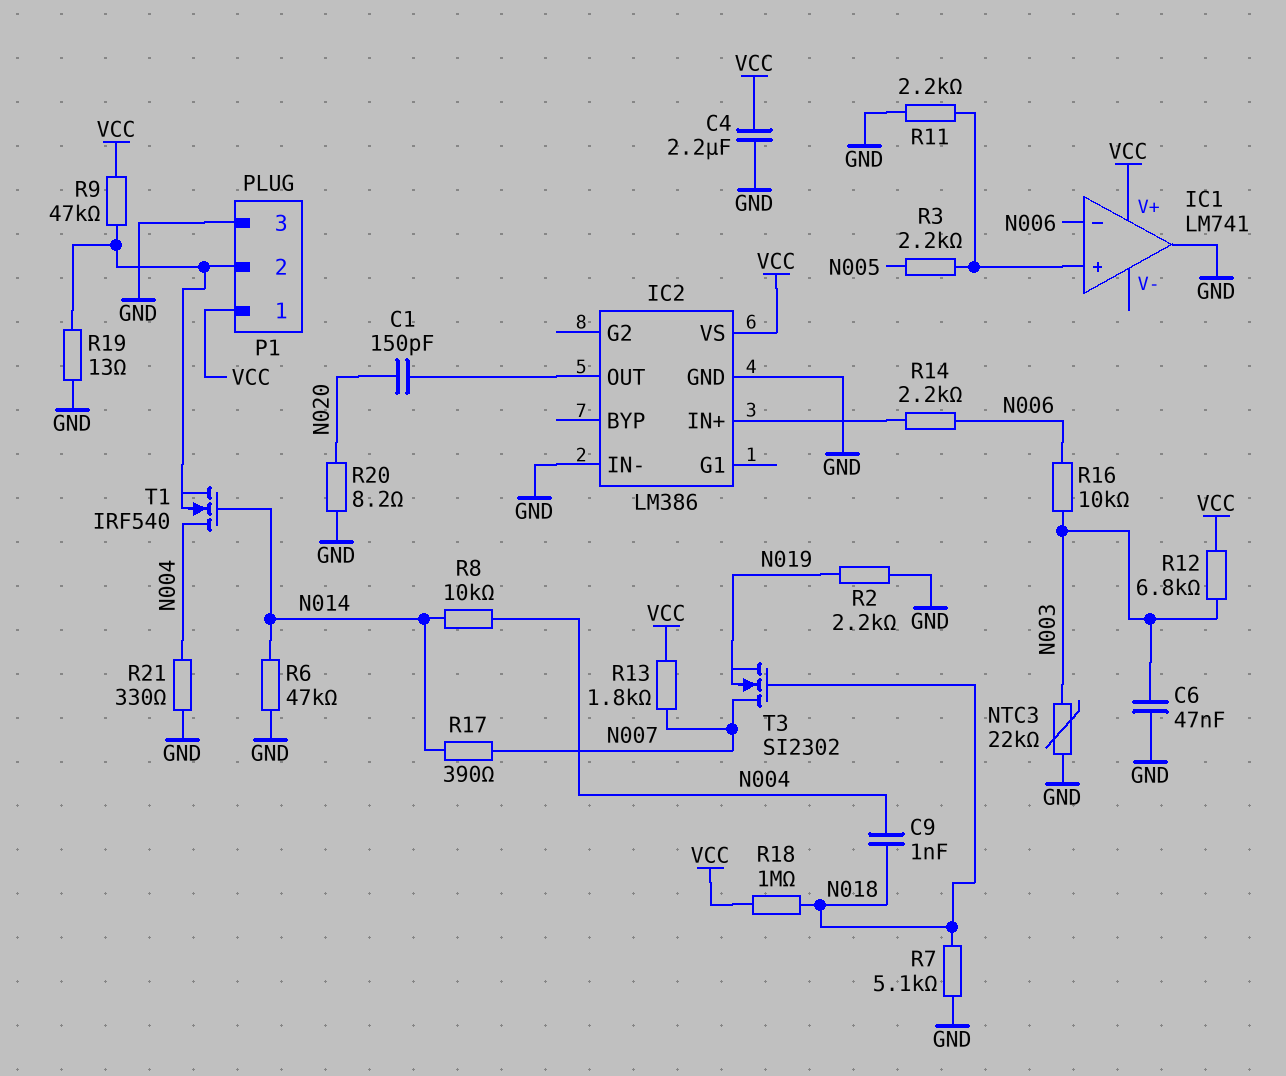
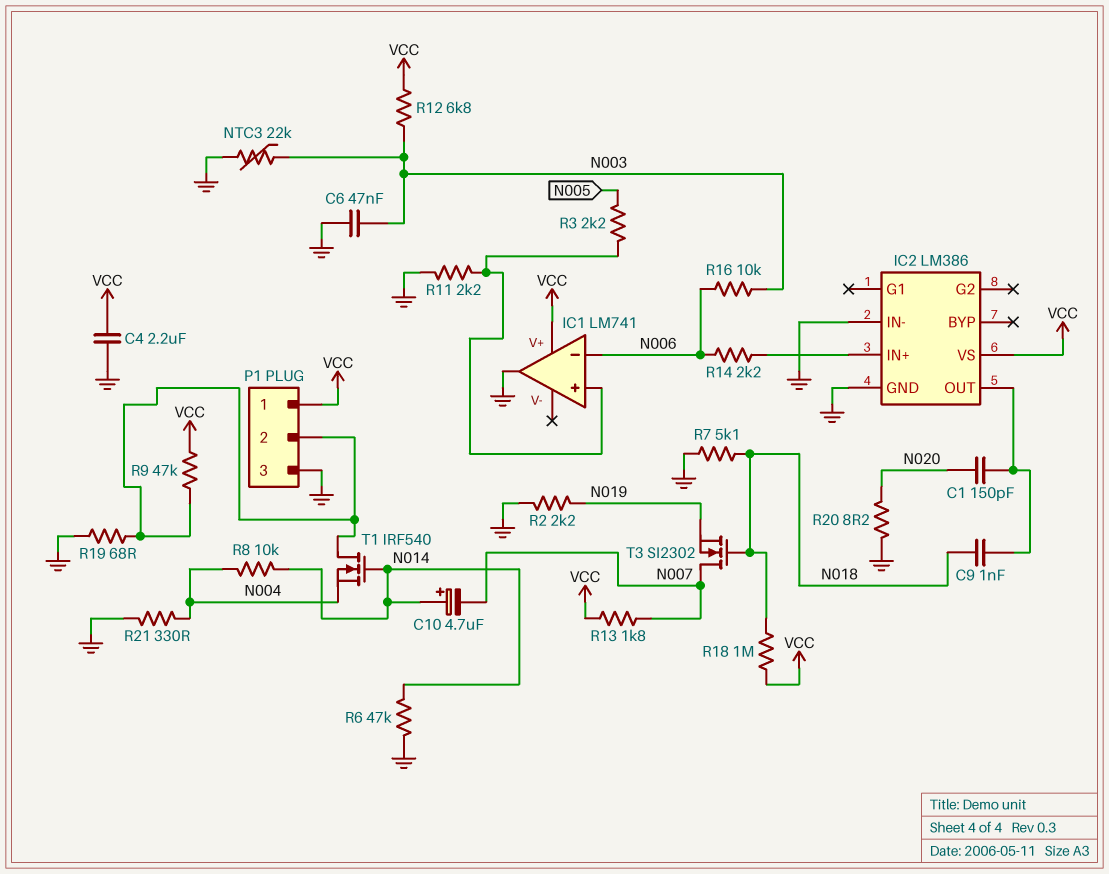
C9: 1nF (N004, N018) -> 1nF (IC2/OUT, N018)
C10: none -> 4.7uF (plus N014, minus N007)
R17: 390 (N007, N014) -> none
R19: 13 (GND, P1/2) -> 68 (GND, P1/2)
T1: NMOS IRF540 (G N014, D N004, S P1/2) -> NMOS IRF540 (G N014, D P1/2, S N004)

